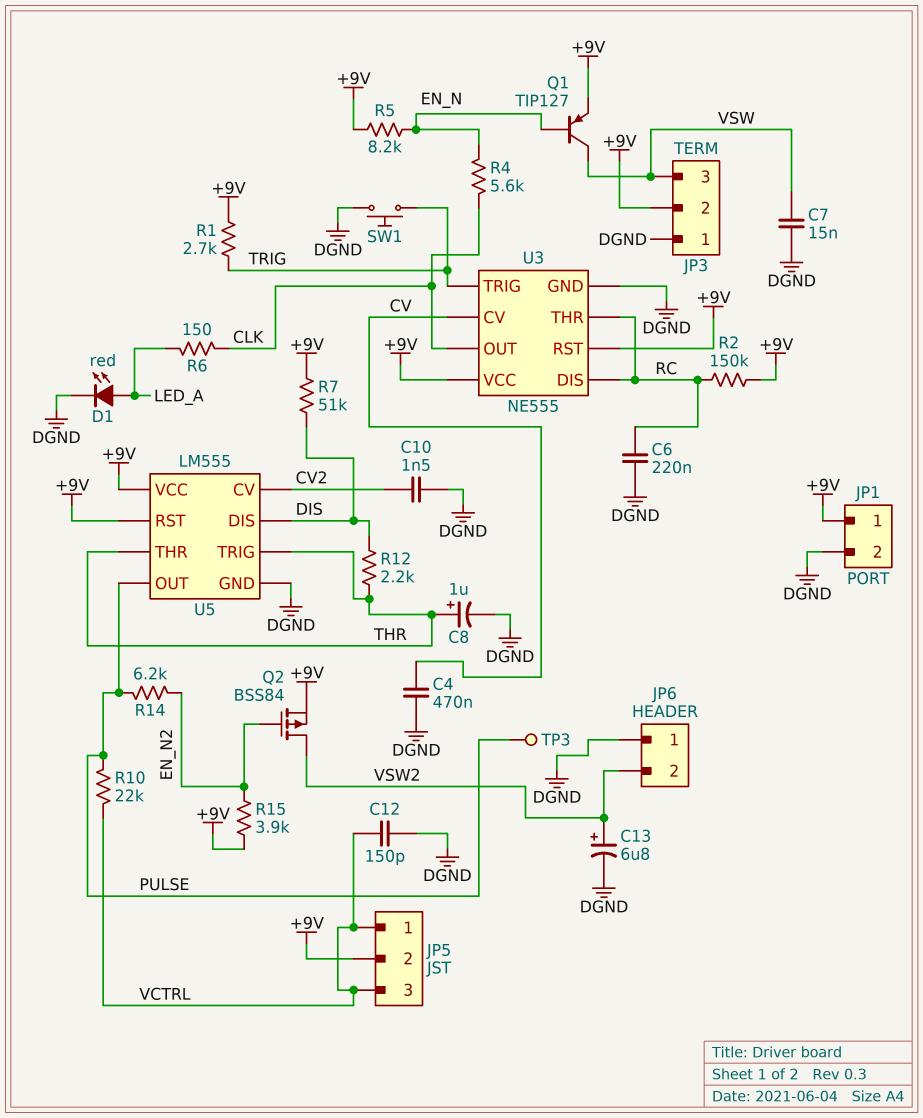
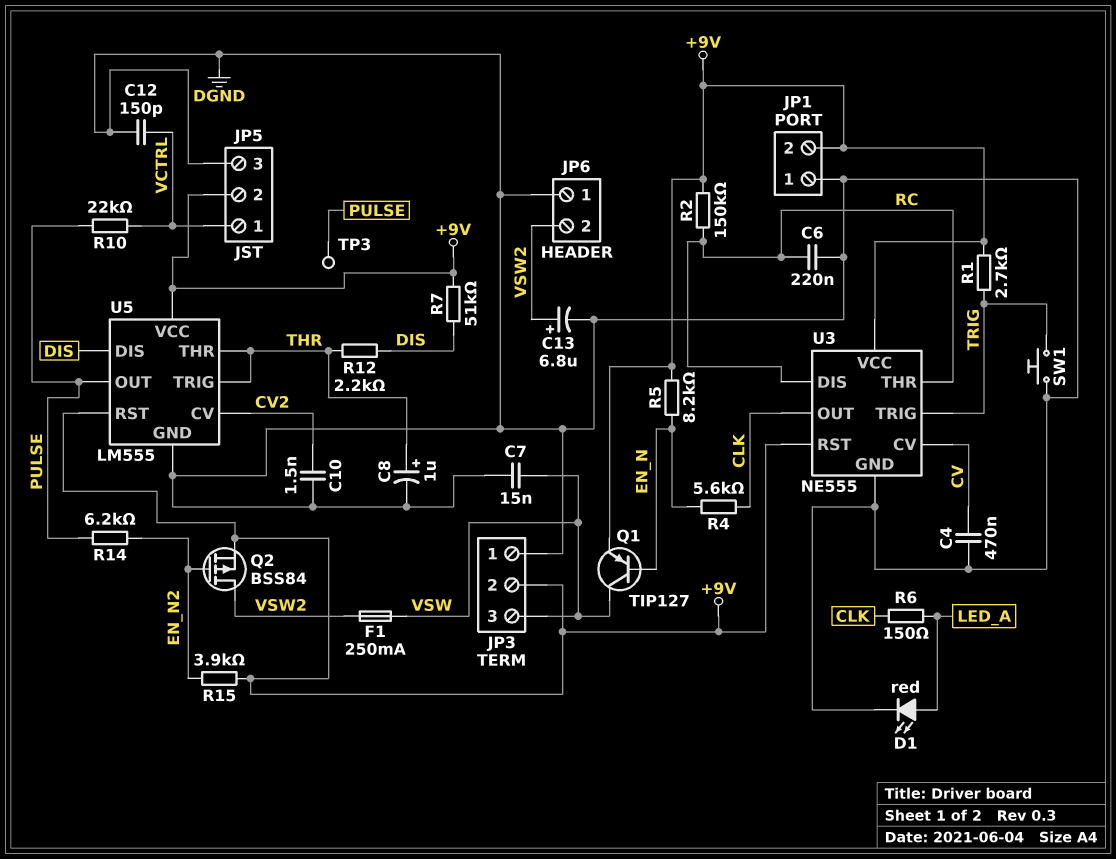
F1: none -> 250mA (VSW, VSW2)
JP1 pin 1: +9V -> DGND
JP1 pin 2: DGND -> +9V
JP5 pin 3: VCTRL -> DGND

